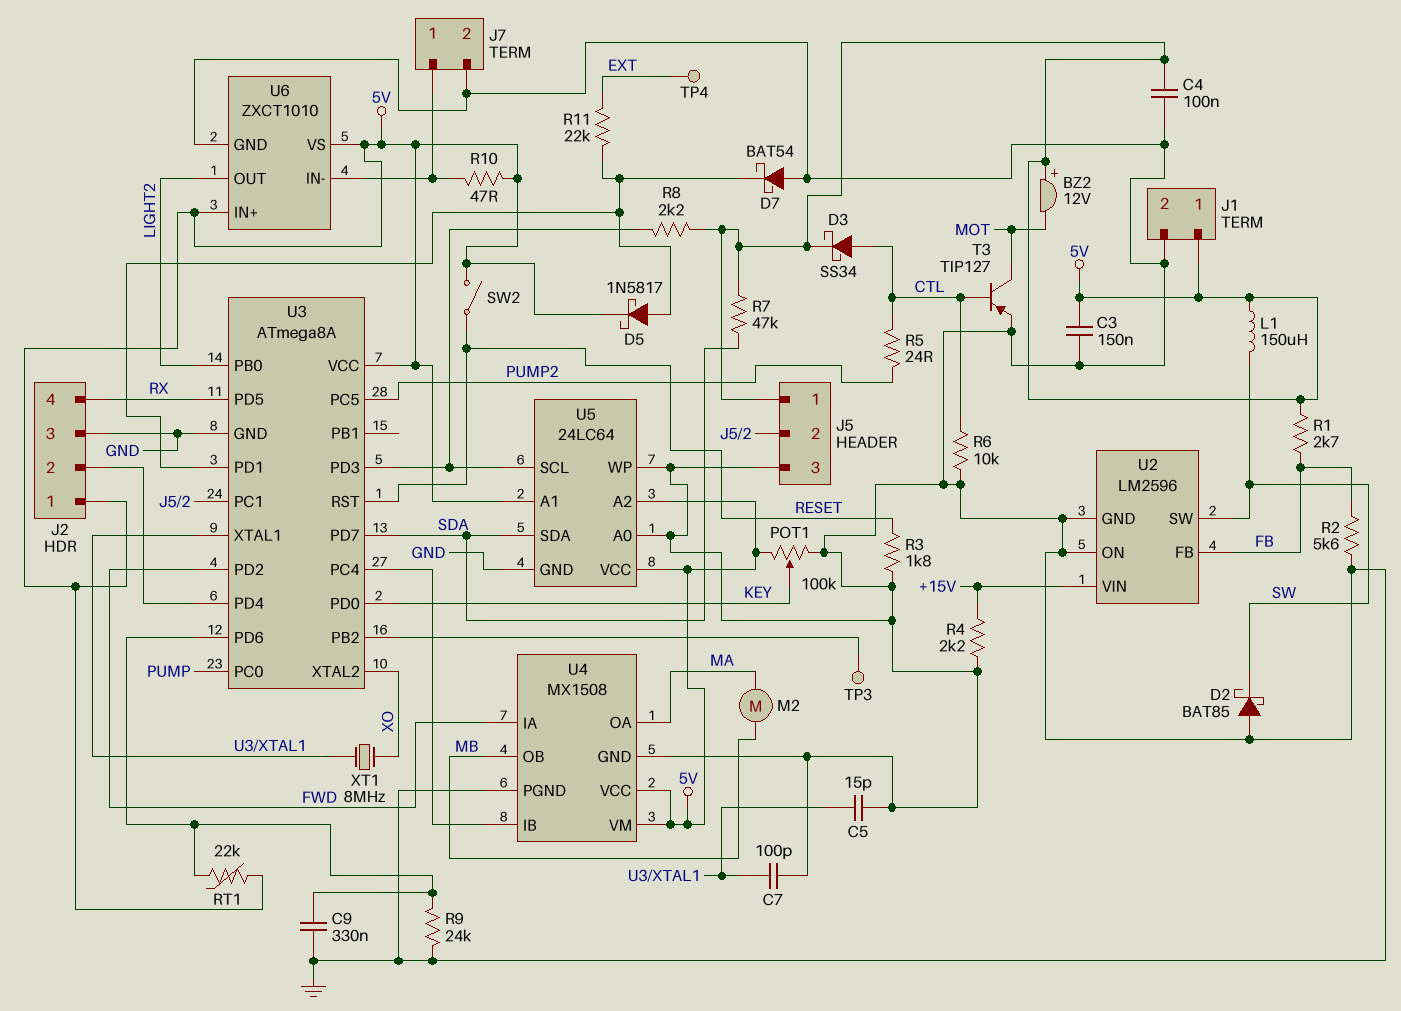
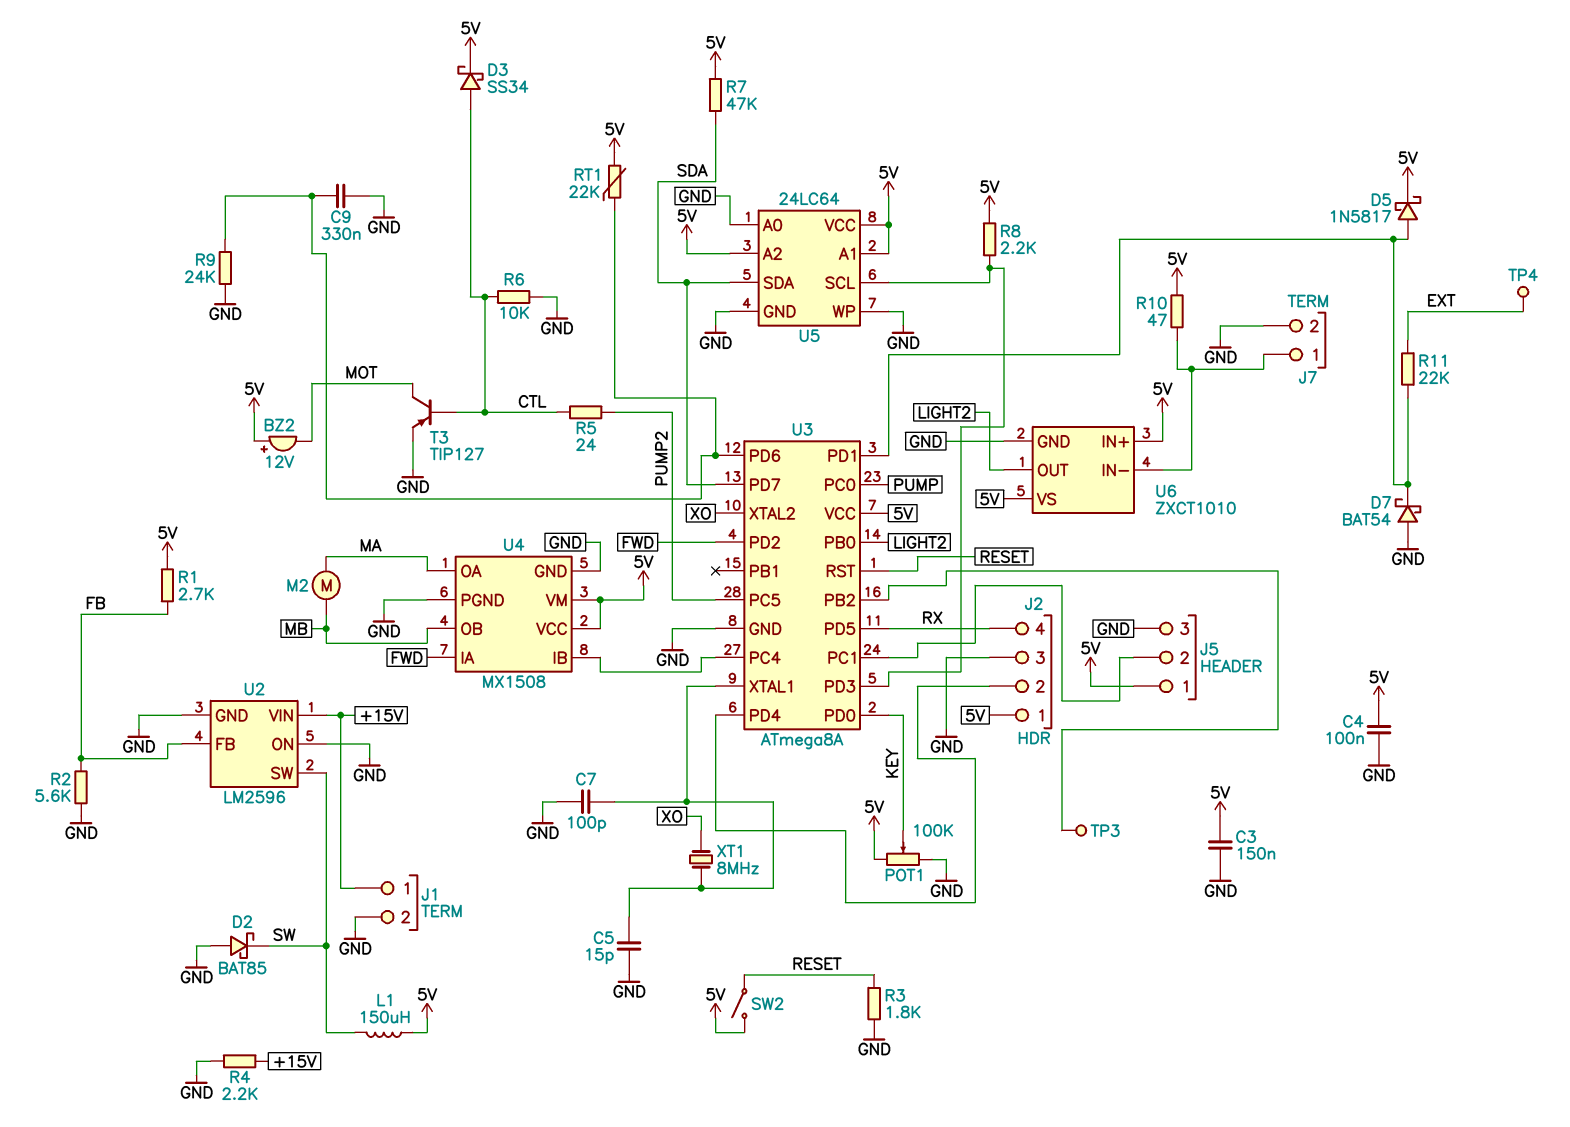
J1 pin 1: 5V -> +15V

